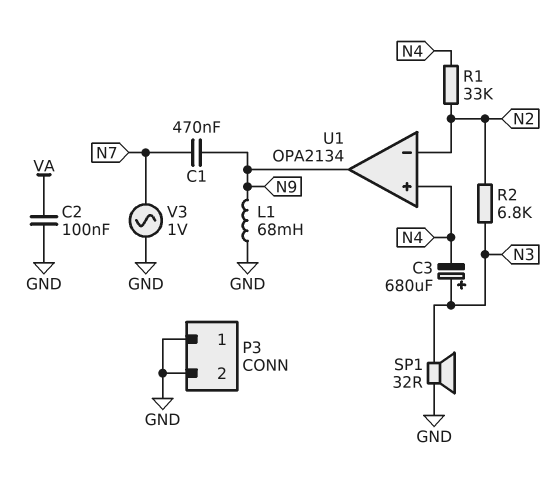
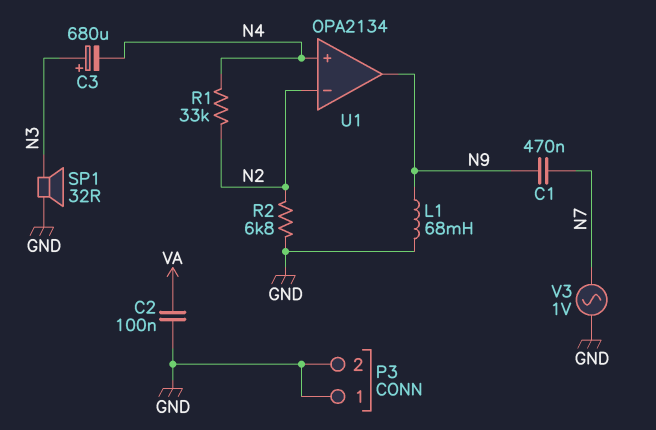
R2: 6.8k (N2, N3) -> 6.8k (GND, N2)

